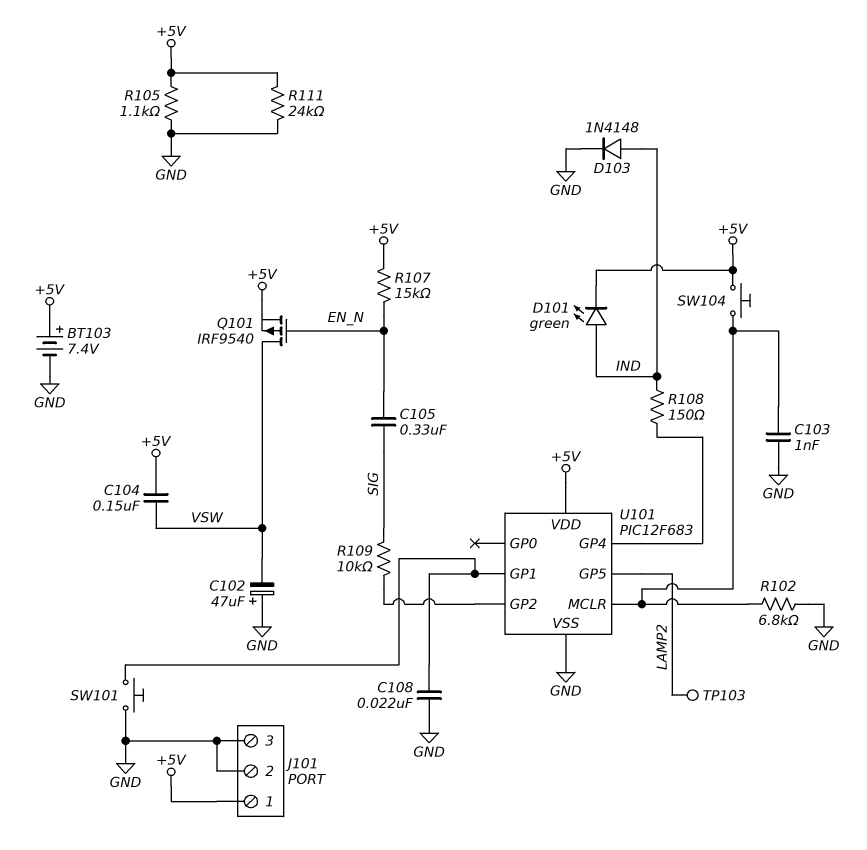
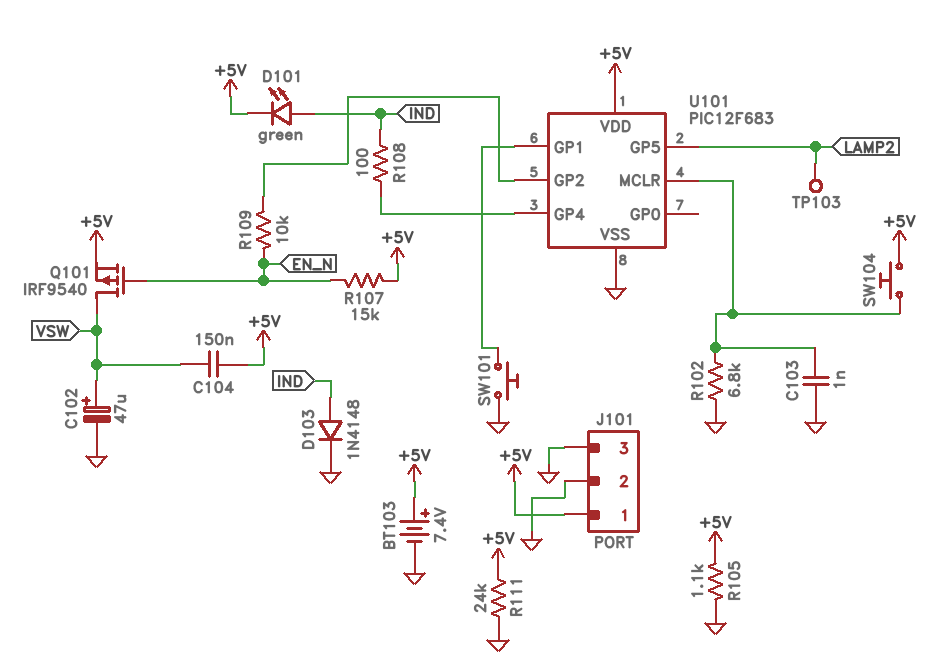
C102: 47uF (plus GND, minus VSW) -> 47uF (plus VSW, minus GND)
C105: 330nF (EN_N, SIG) -> none
C108: 22nF (GND, U101/GP1) -> none
R108: 150 (IND, U101/GP4) -> 100 (IND, U101/GP4)
R109: 10k (SIG, U101/GP2) -> 10k (EN_N, U101/GP2)

